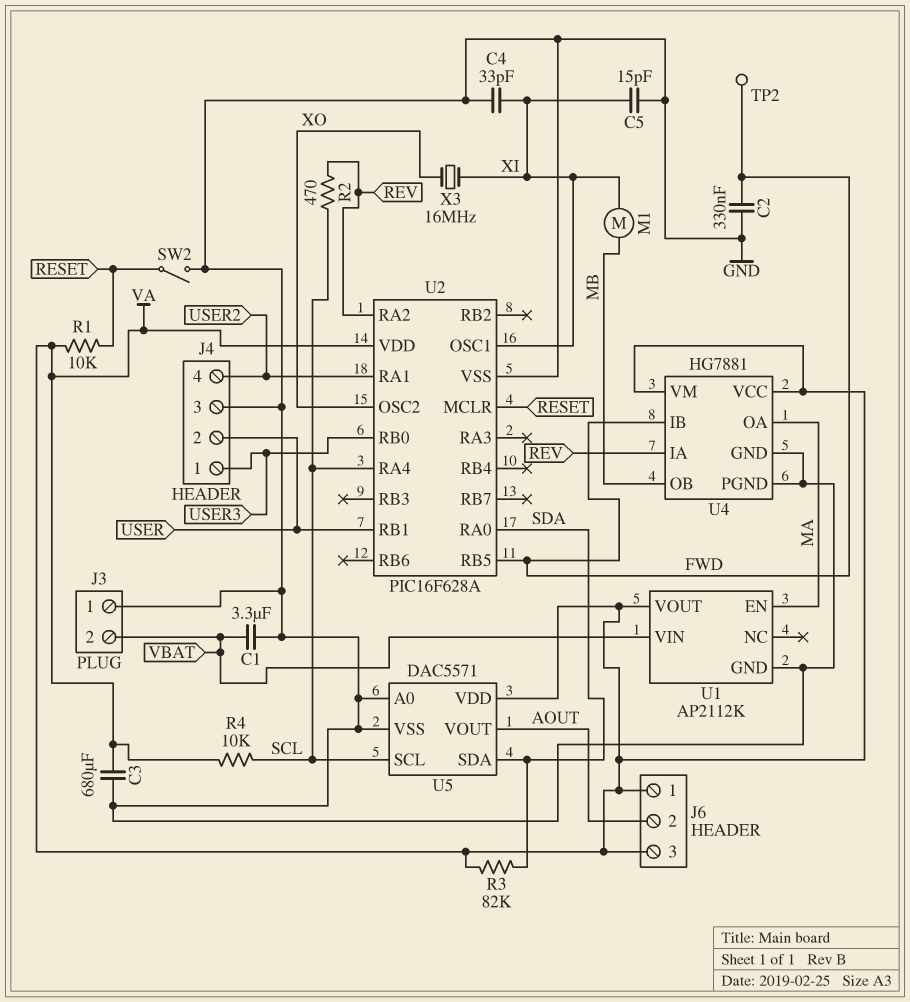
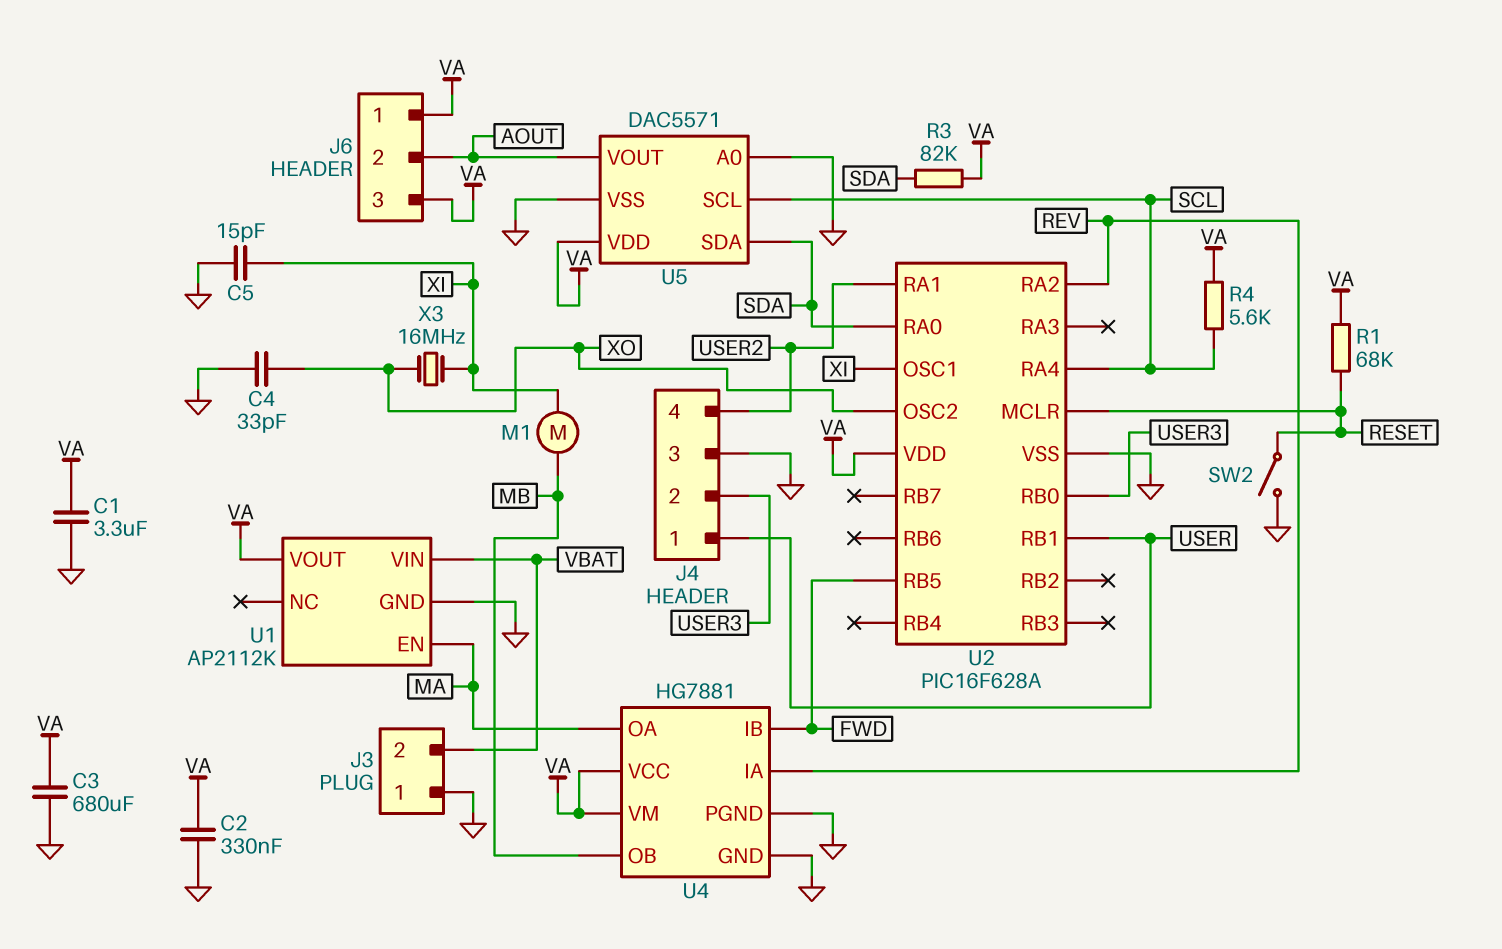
C1: 3.3uF (GND, VBAT) -> 3.3uF (GND, VA)
C2: 330nF (FWD, GND) -> 330nF (GND, VA)
C4: 33pF (GND, XI) -> 33pF (GND, XO)
J4 pin 1: USER3 -> USER
J4 pin 2: USER -> USER3
R1: 10k (RESET, VA) -> 68k (RESET, VA)
R2: 470 (REV, SCL) -> none
R4: 10k (SCL, VA) -> 5.6k (SCL, VA)
TP2: test point (FWD) -> none

